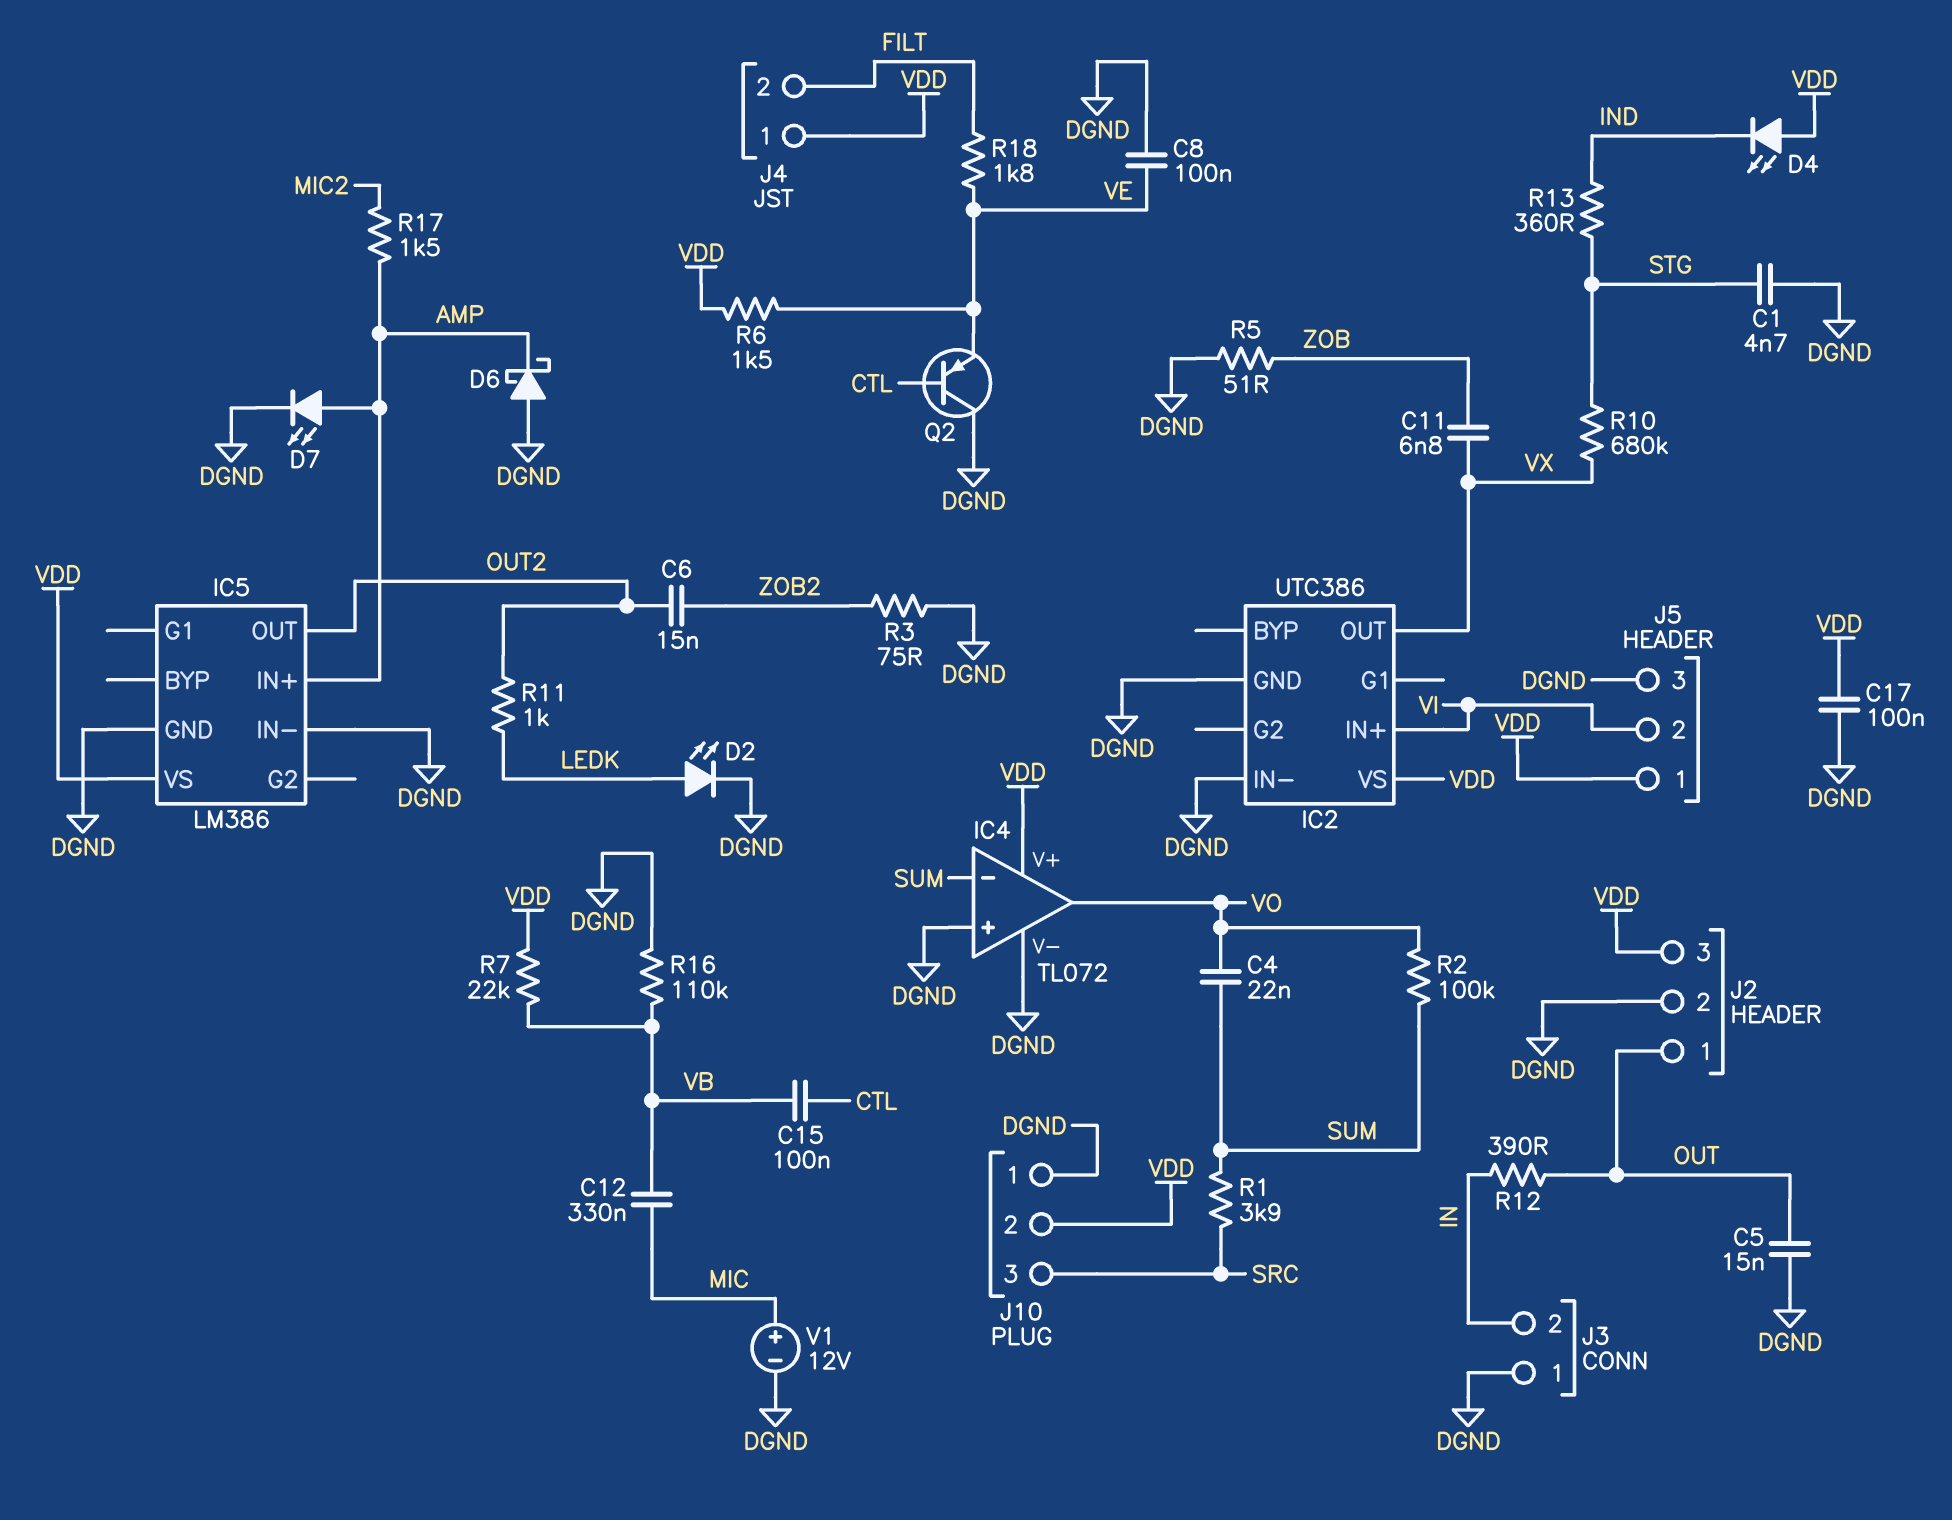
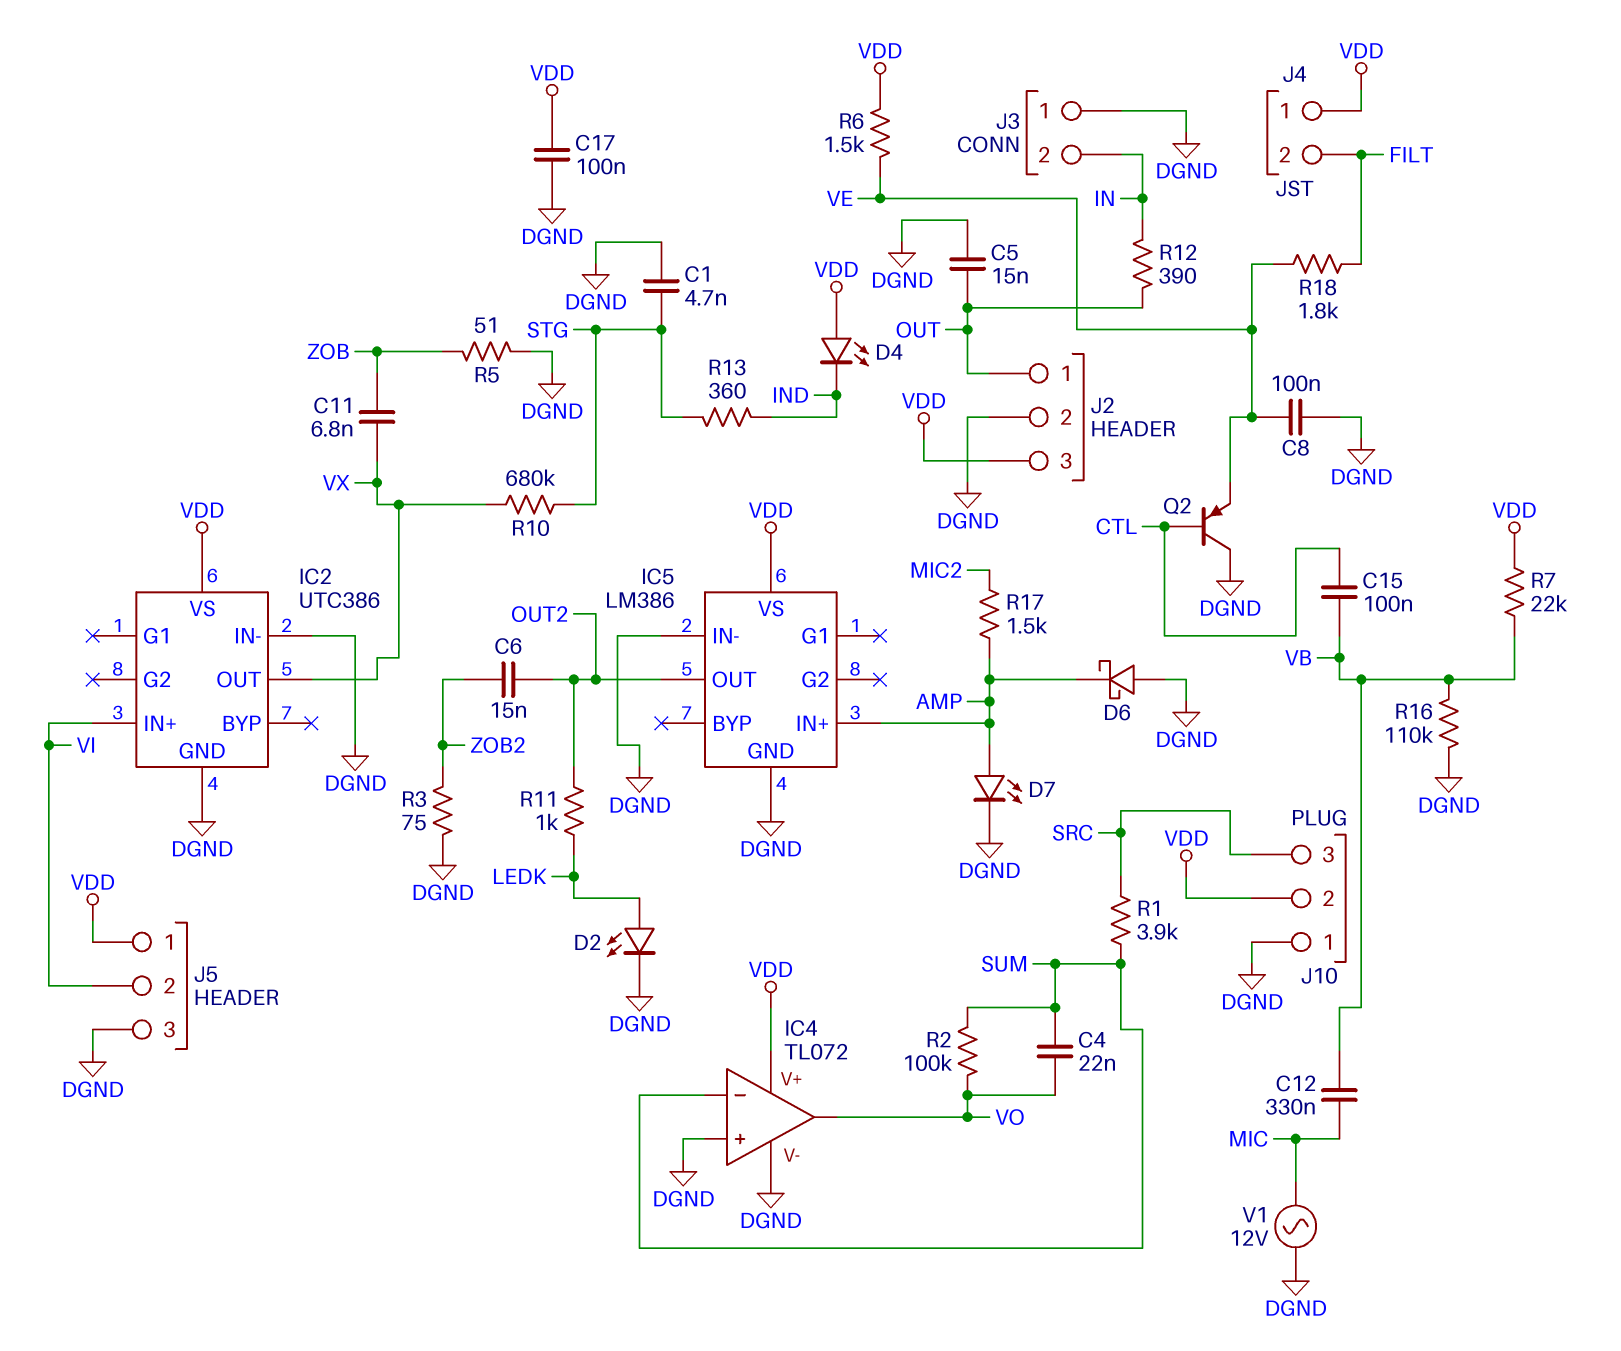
V1: 12V (plus MIC, minus DGND) -> AC 12V (DGND, MIC)

